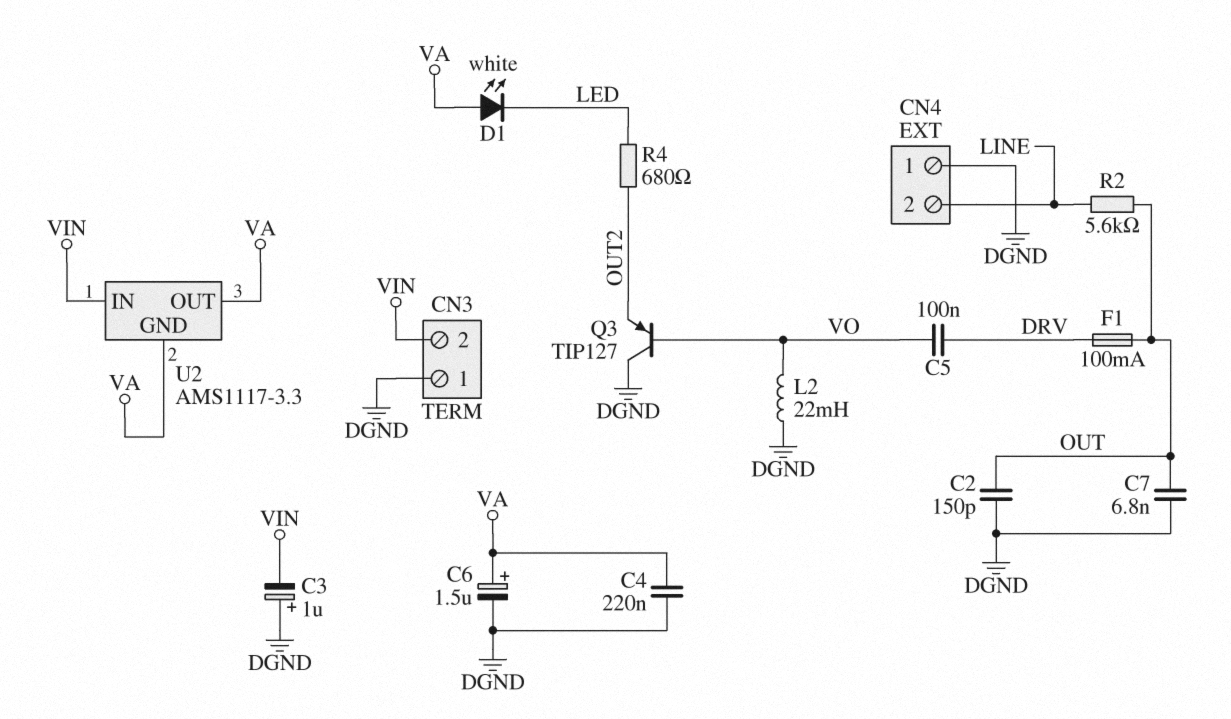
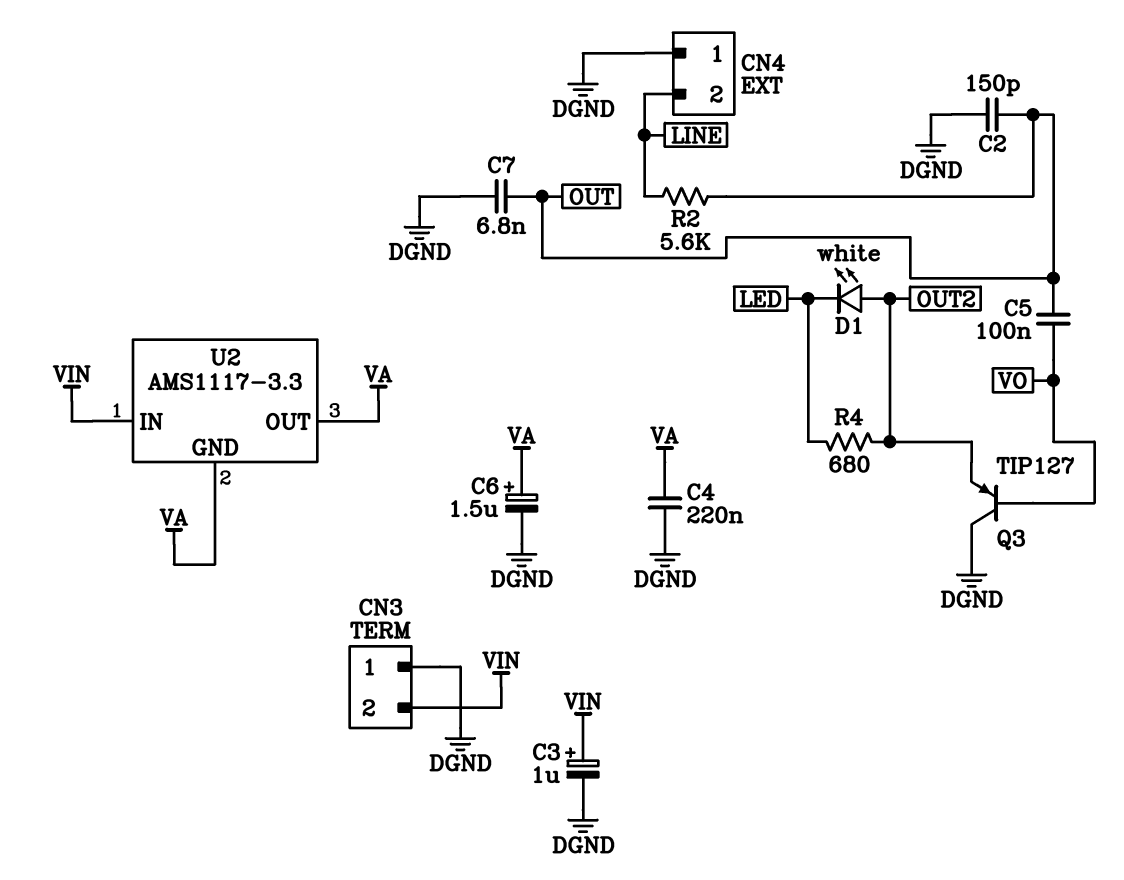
C3: 1uF (plus DGND, minus VIN) -> 1uF (plus VIN, minus DGND)
C5: 100nF (DRV, VO) -> 100nF (OUT, VO)
D1: LED white (A VA, K LED) -> LED white (A OUT2, K LED)
F1: 100mA (DRV, OUT) -> none
L2: 22mH (DGND, VO) -> none

